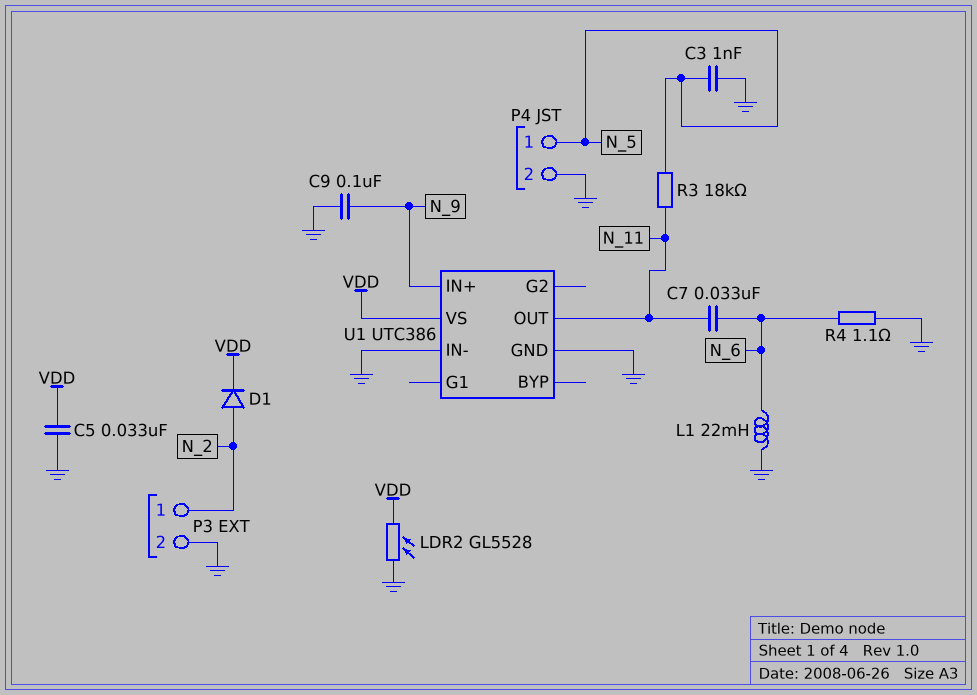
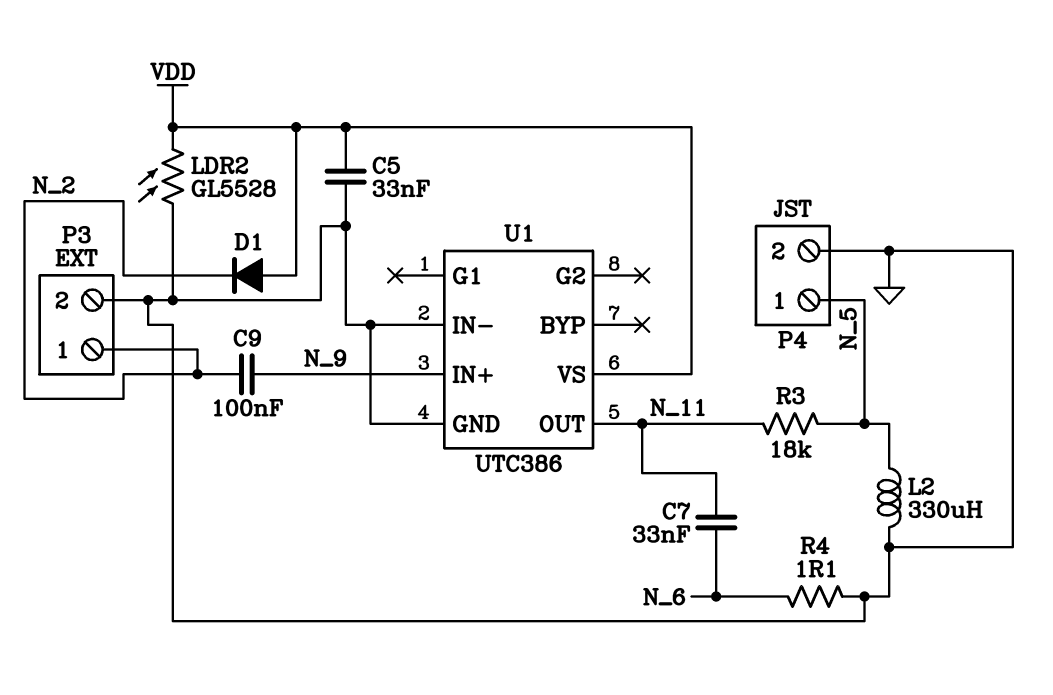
C3: 1nF (GND, N_5) -> none
C9: 100nF (GND, N_9) -> 100nF (N_2, N_9)
D1: diode (A N_2, K VDD) -> diode (A VDD, K N_2)
L1: 22mH (GND, N_6) -> none
L2: none -> 330uH (GND, N_5)

